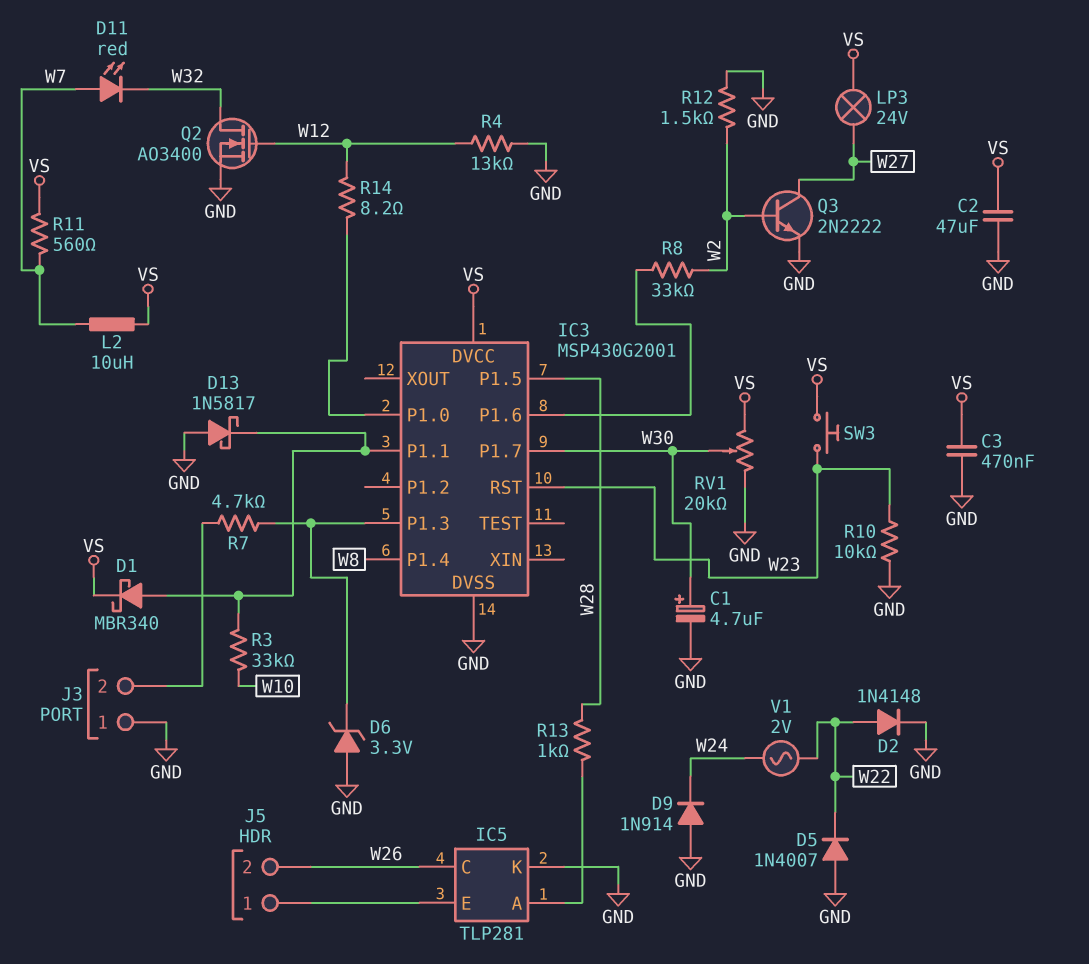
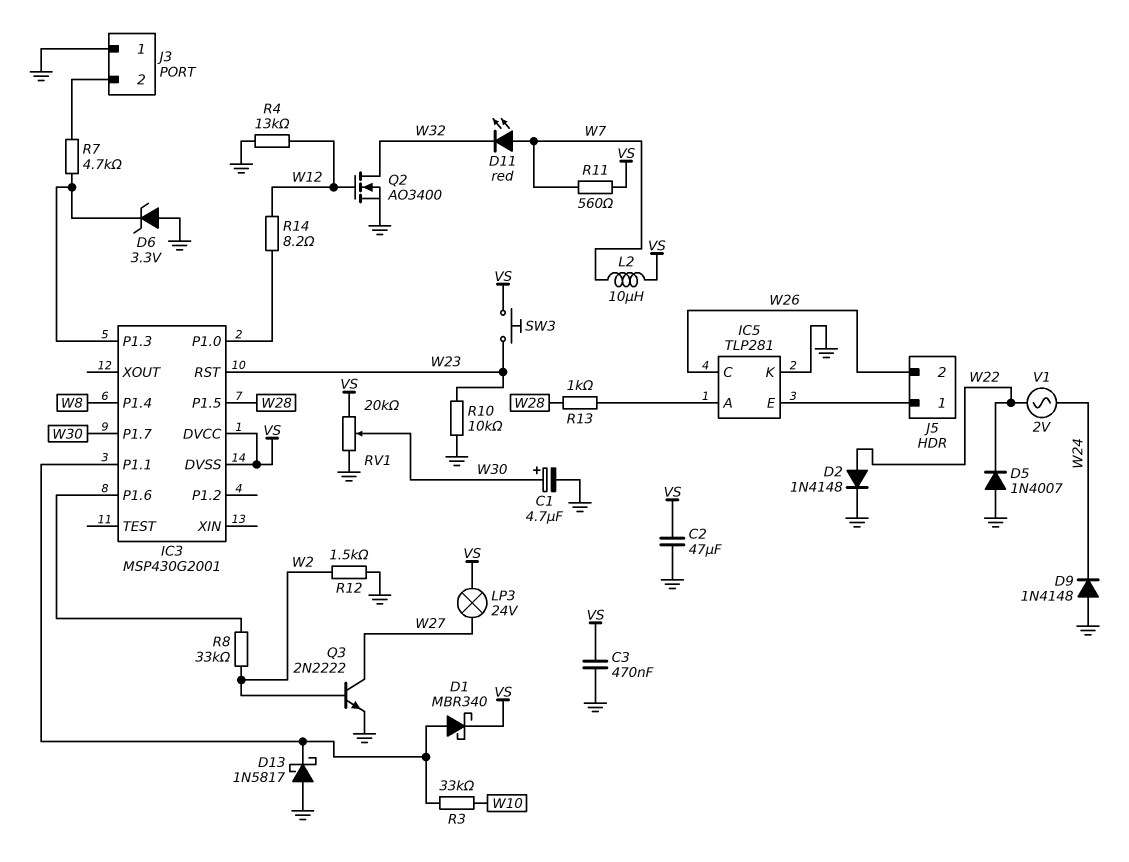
D9: diode 1N914 (A GND, K W24) -> diode 1N4148 (A GND, K W24)
IC3 pin DVSS: GND -> VS

